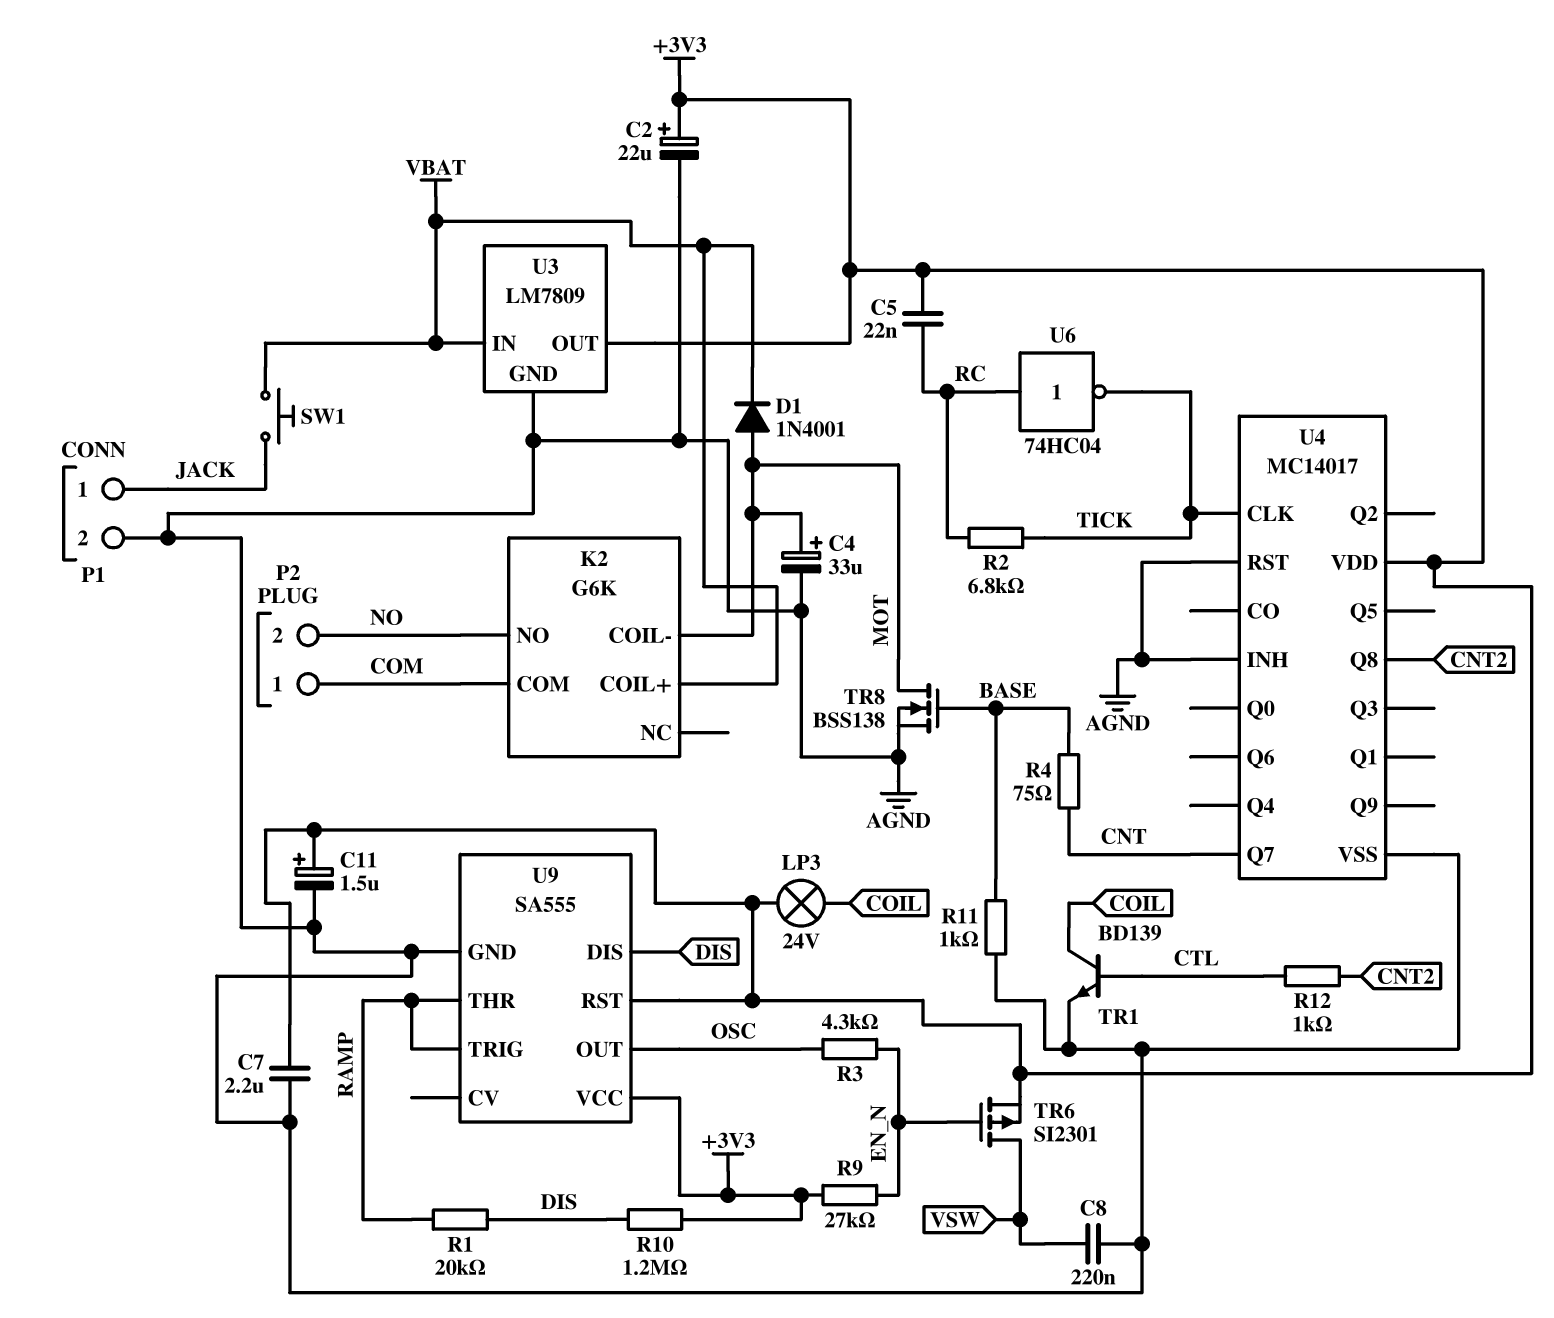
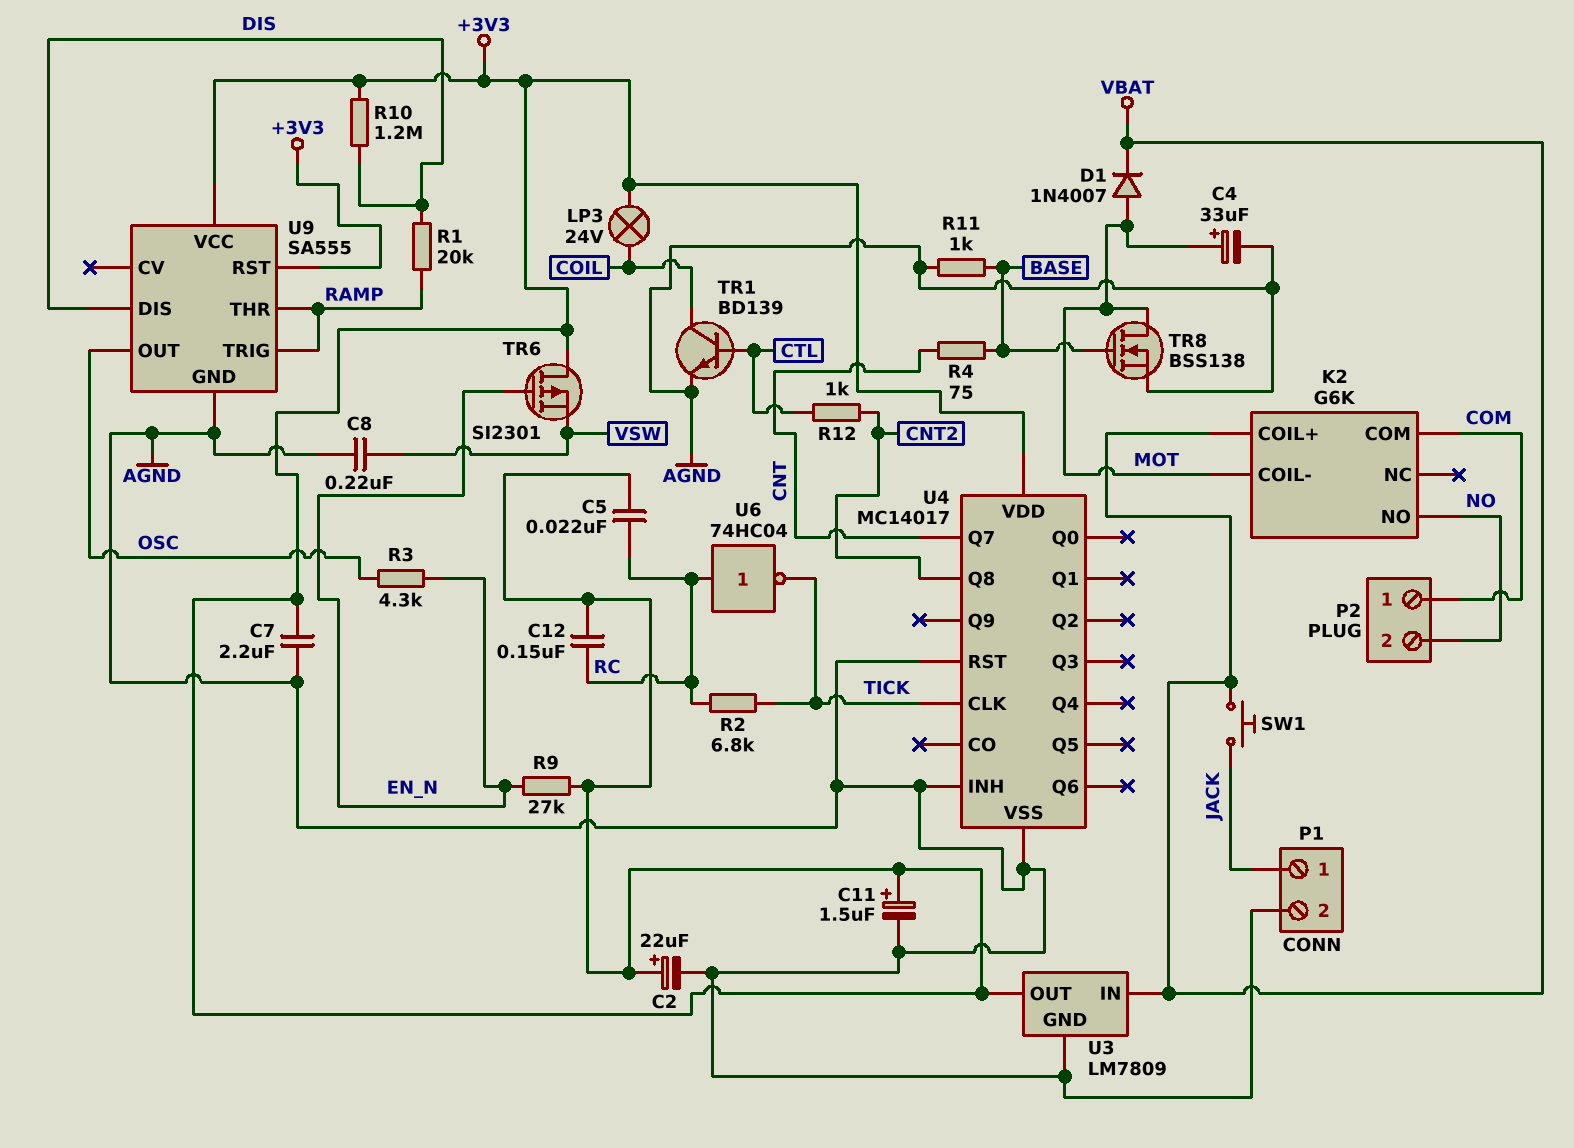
C12: none -> 150nF (+3V3, RC)
D1: diode 1N4001 (A MOT, K VBAT) -> diode 1N4007 (A MOT, K VBAT)
TR6: PMOS SI2301 (G EN_N, D VSW, S +3V3) -> PMOS SI2301 (G EN_N, D +3V3, S VSW)

